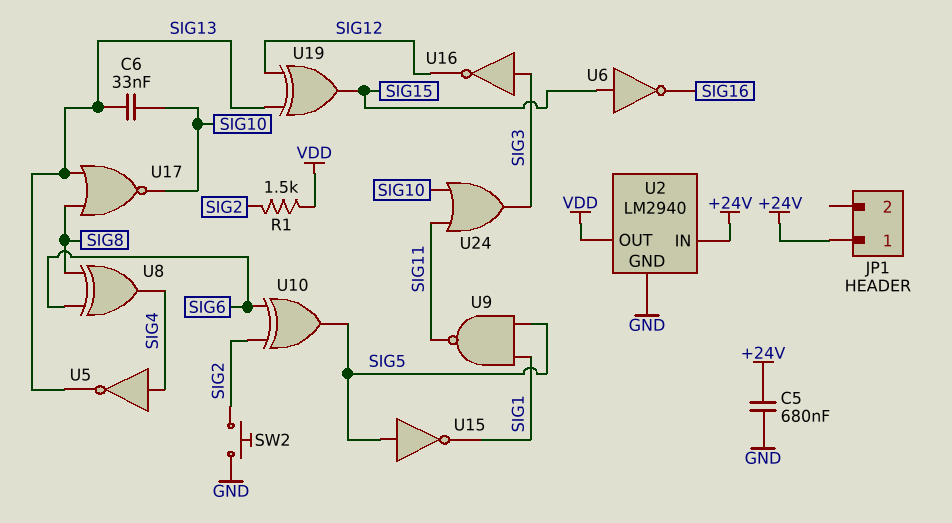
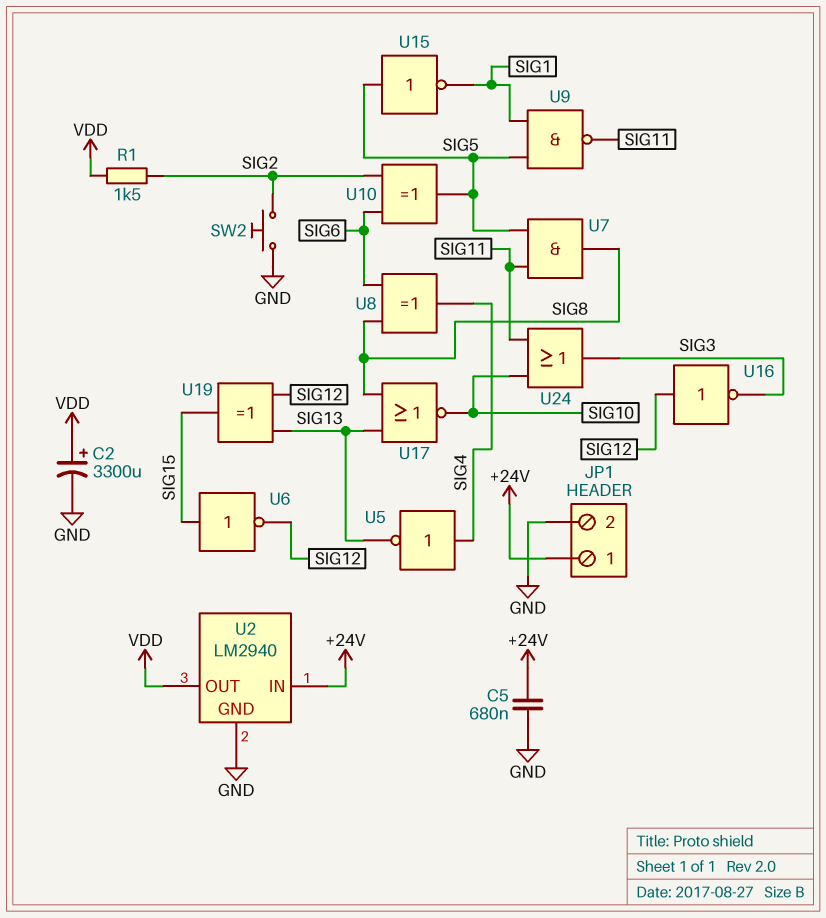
C2: none -> 3300uF (plus VDD, minus GND)
C6: 33nF (SIG10, SIG13) -> none
JP1 pin 2: none -> GND
U6: NOT (in SIG15, out SIG16) -> NOT (in SIG15, out SIG12)
U7: none -> AND (in SIG5, in SIG11, out SIG8)
U16: NOT (in SIG3, out SIG12) -> NOT (in SIG12, out SIG3)

